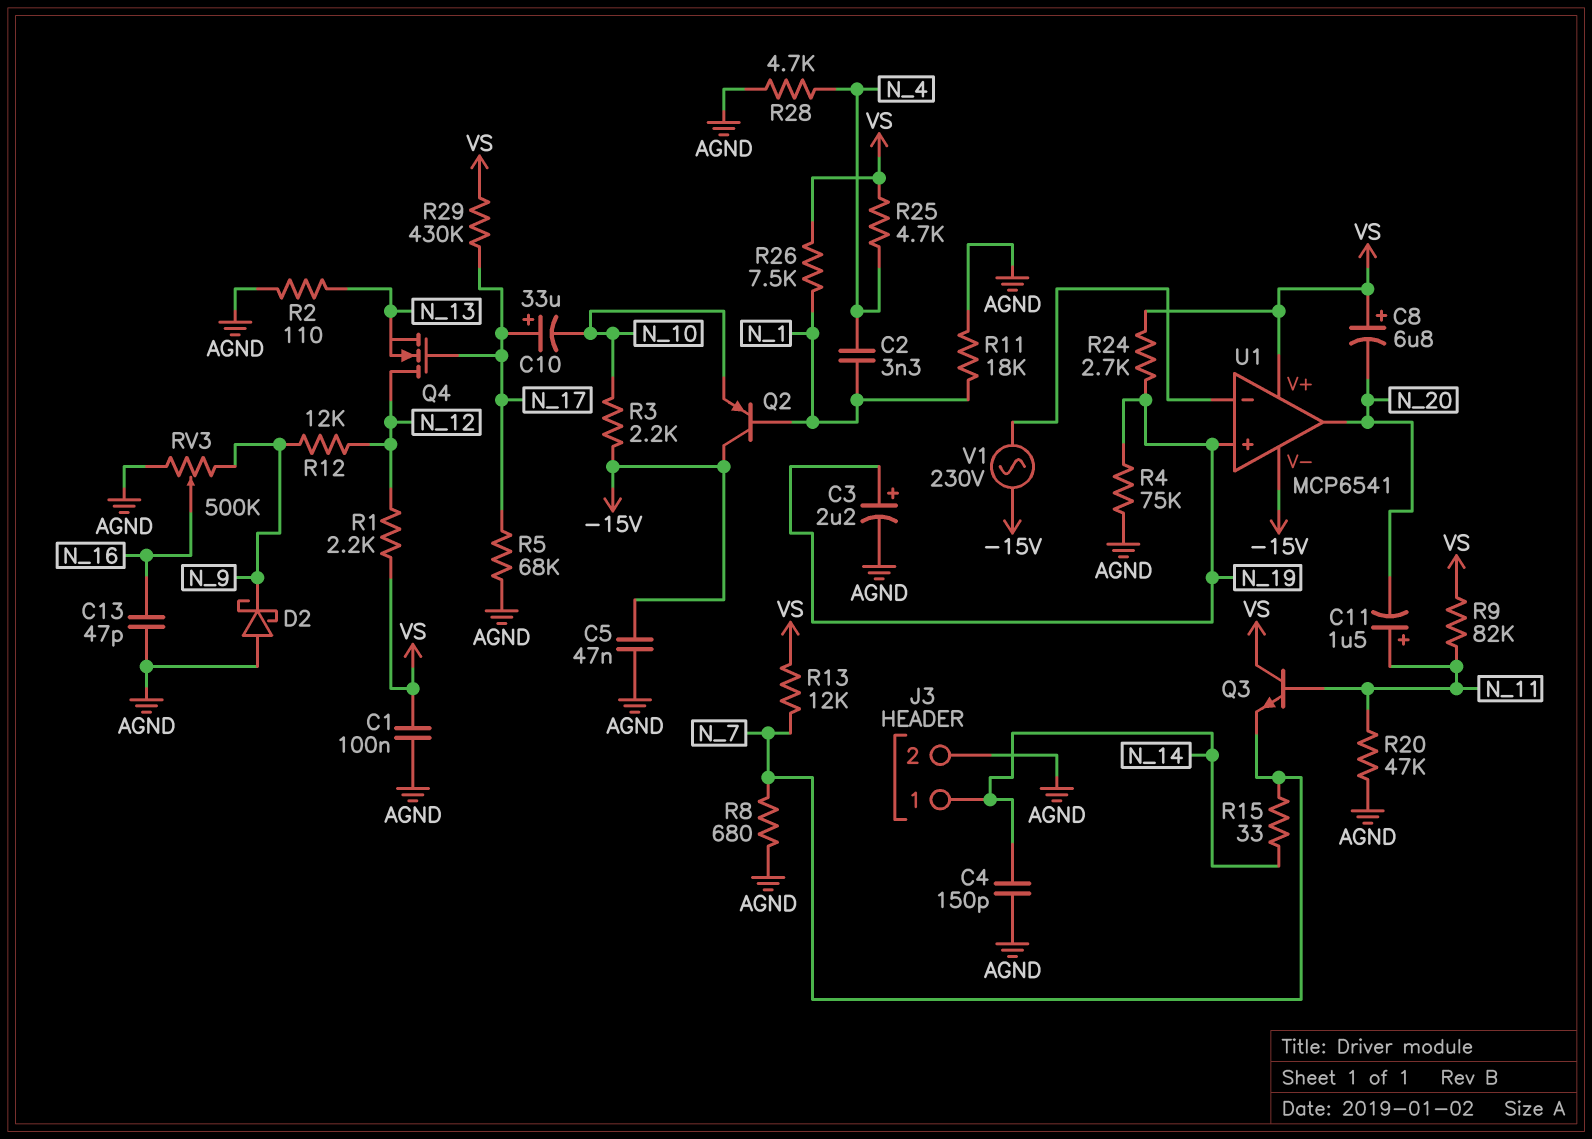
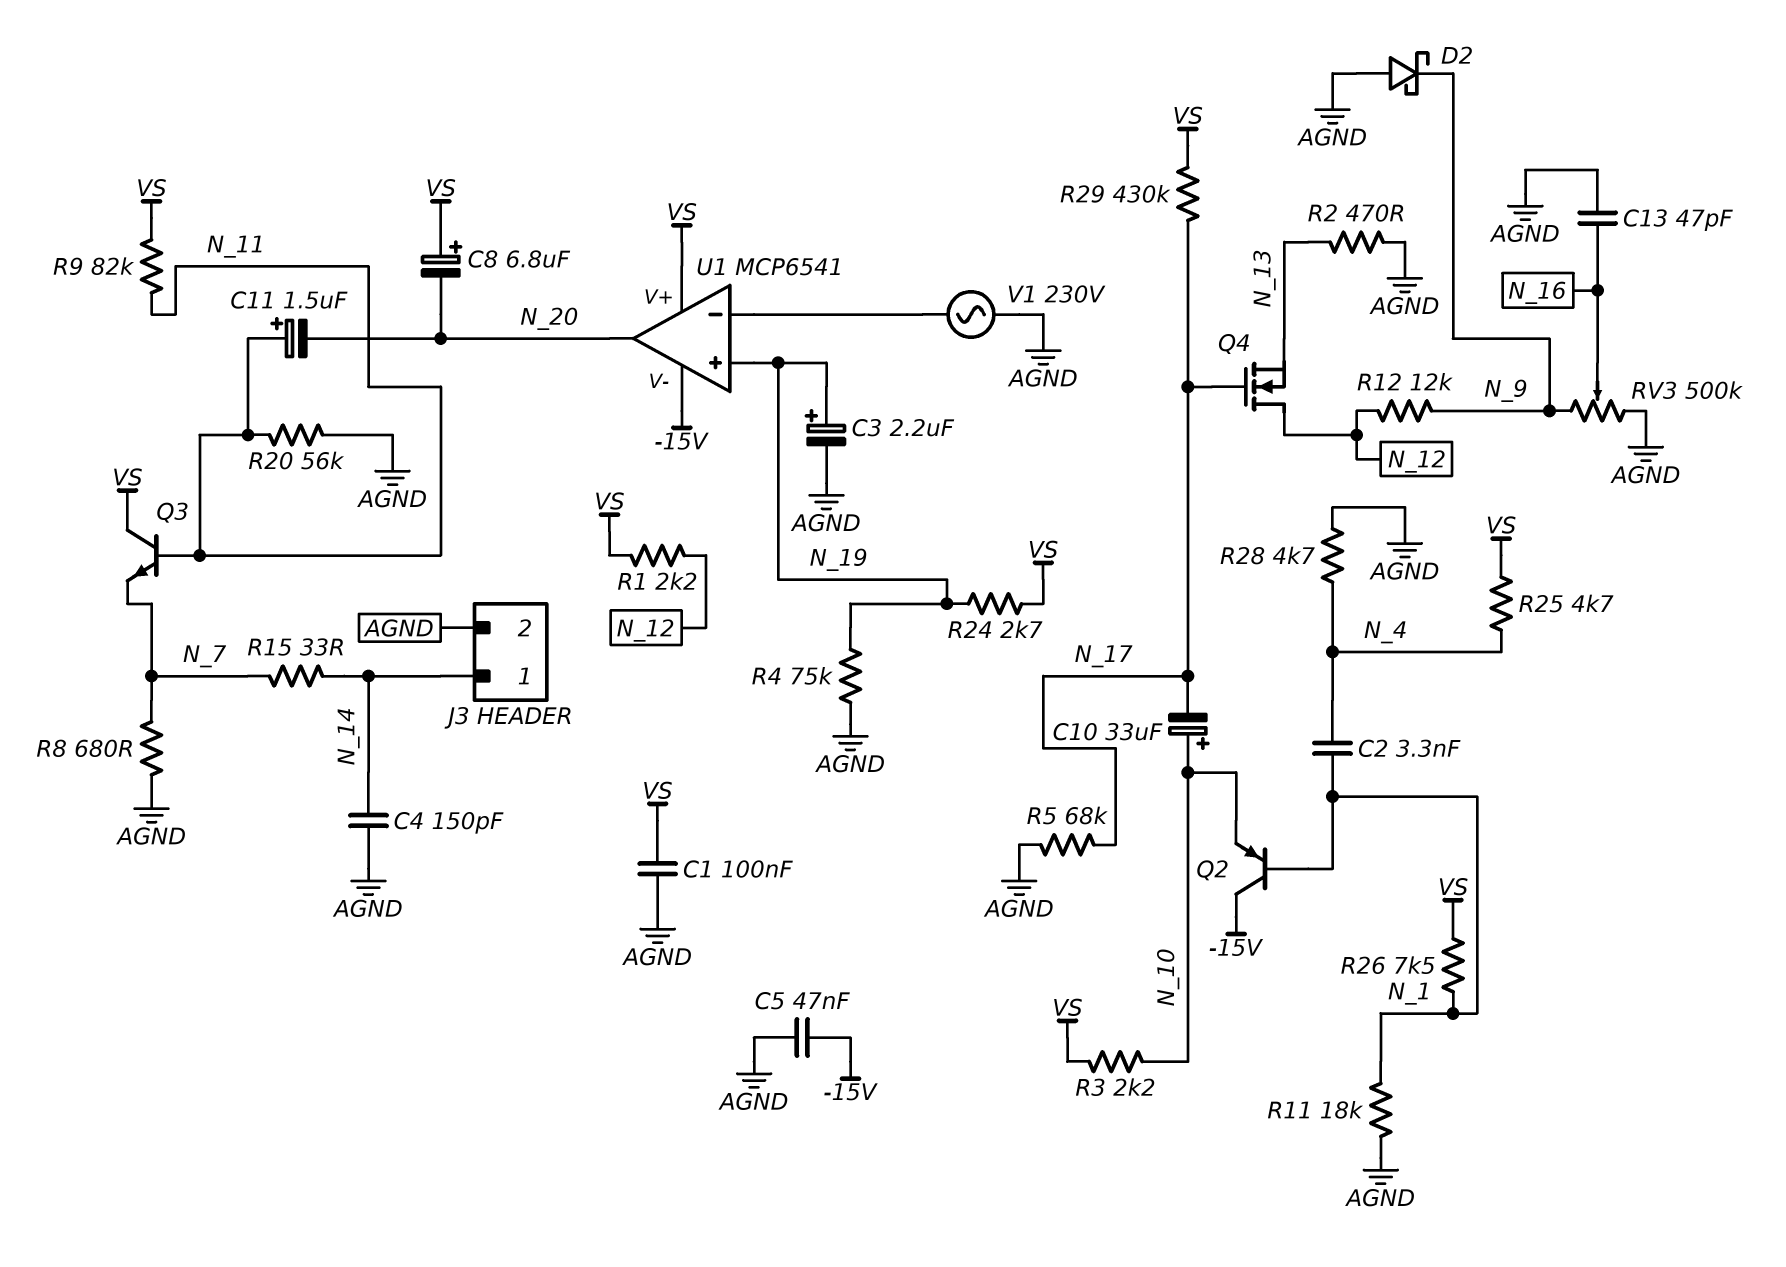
C10: 33uF (plus N_17, minus N_10) -> 33uF (plus N_10, minus N_17)
R2: 110 (AGND, N_13) -> 470 (AGND, N_13)
R3: 2.2k (-15V, N_10) -> 2.2k (N_10, VS)
R13: 12k (N_7, VS) -> none
R20: 47k (AGND, N_11) -> 56k (AGND, N_11)
V1: AC 230V (-15V, U1/in-) -> AC 230V (AGND, U1/in-)

